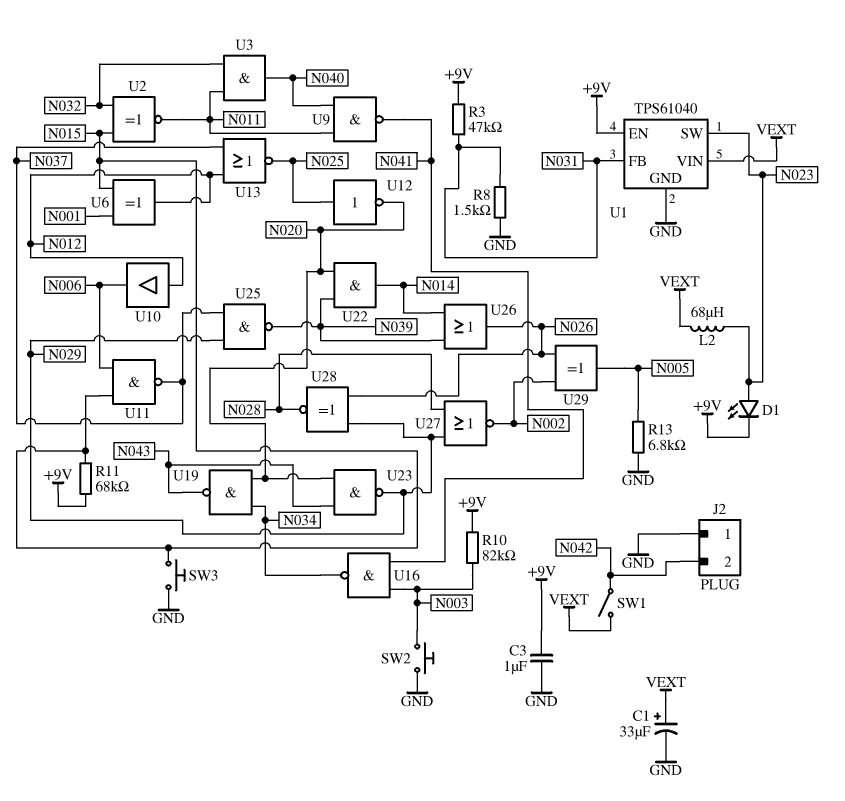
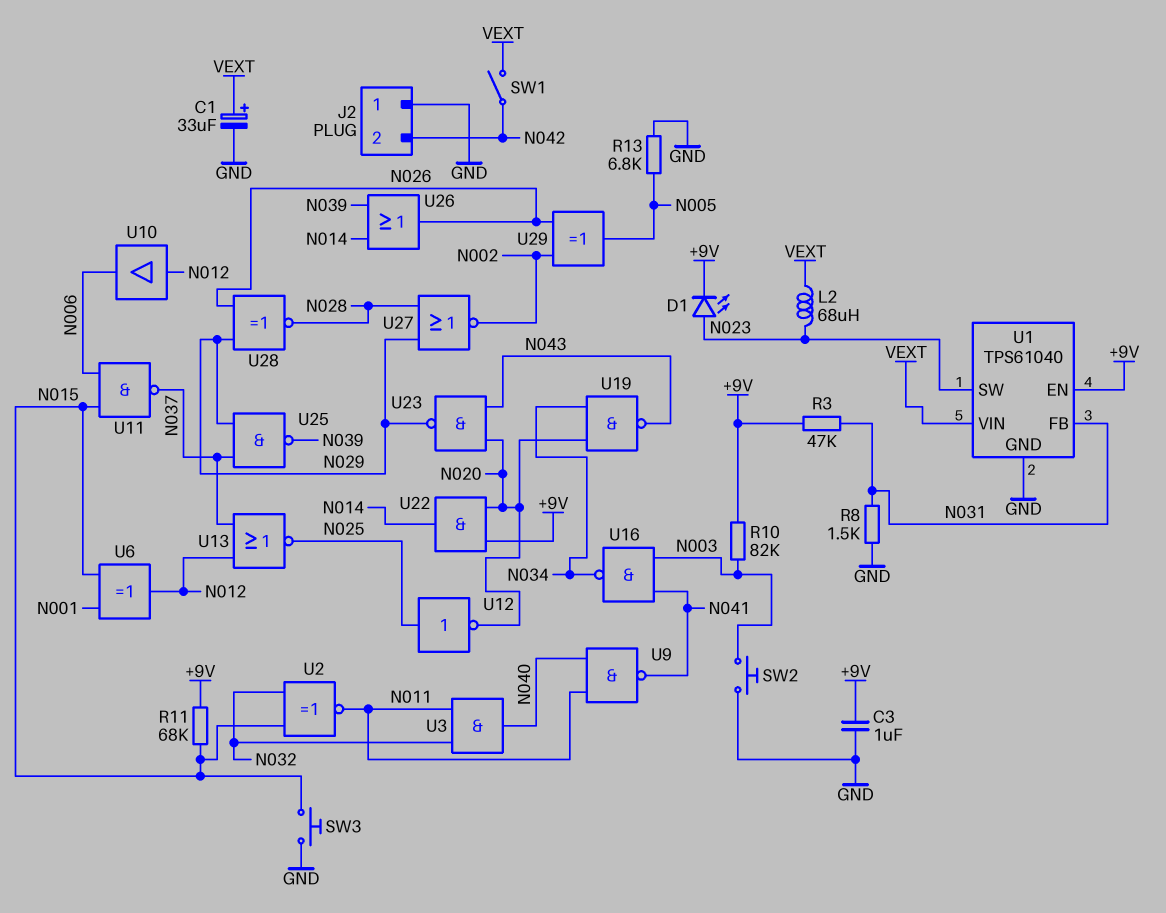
U22: AND (in N020, in N039, out N014) -> AND (in +9V, in N020, out N014)

